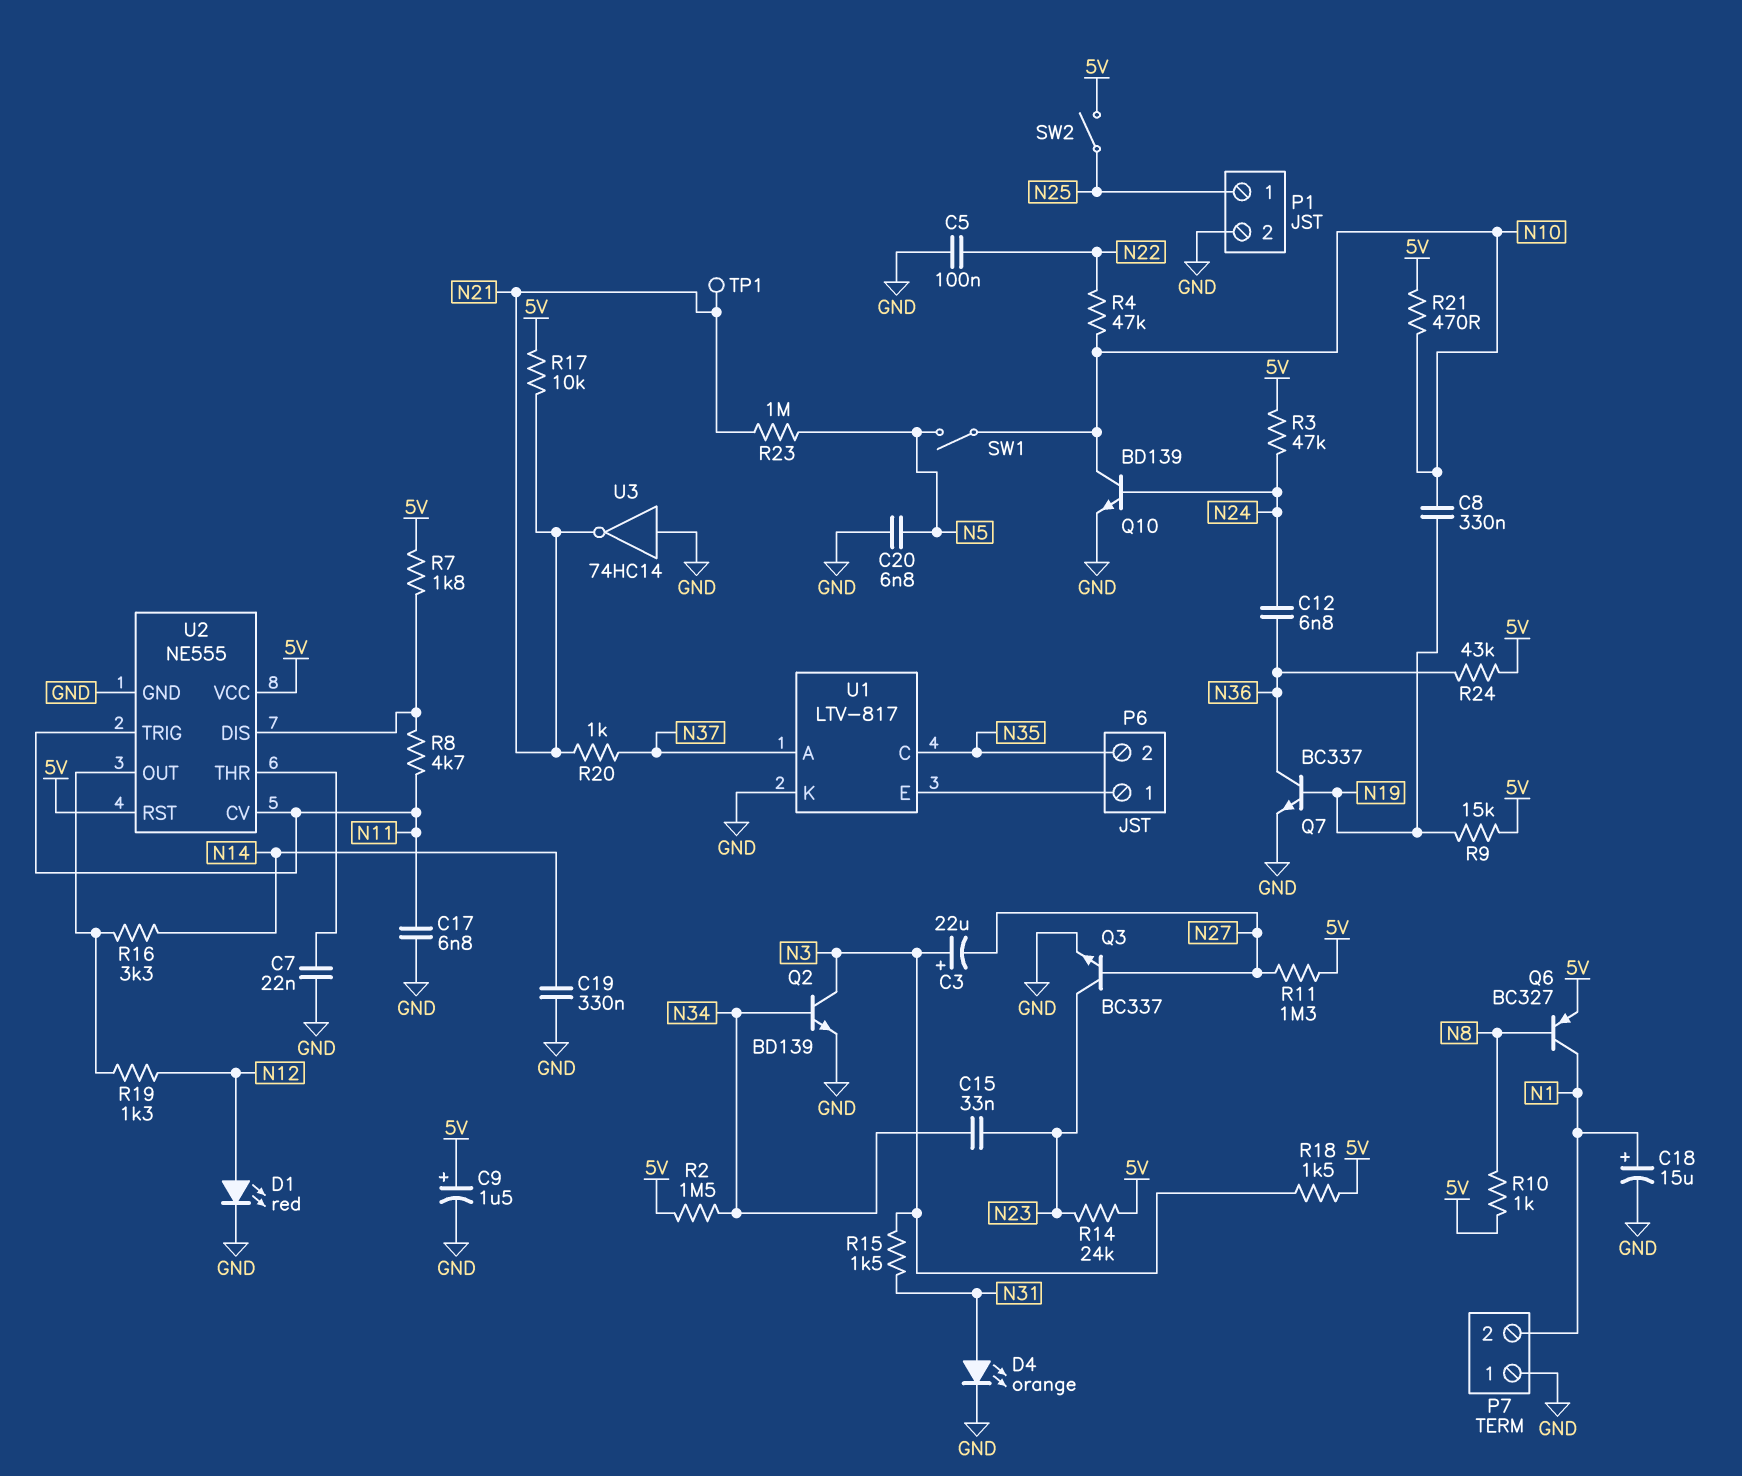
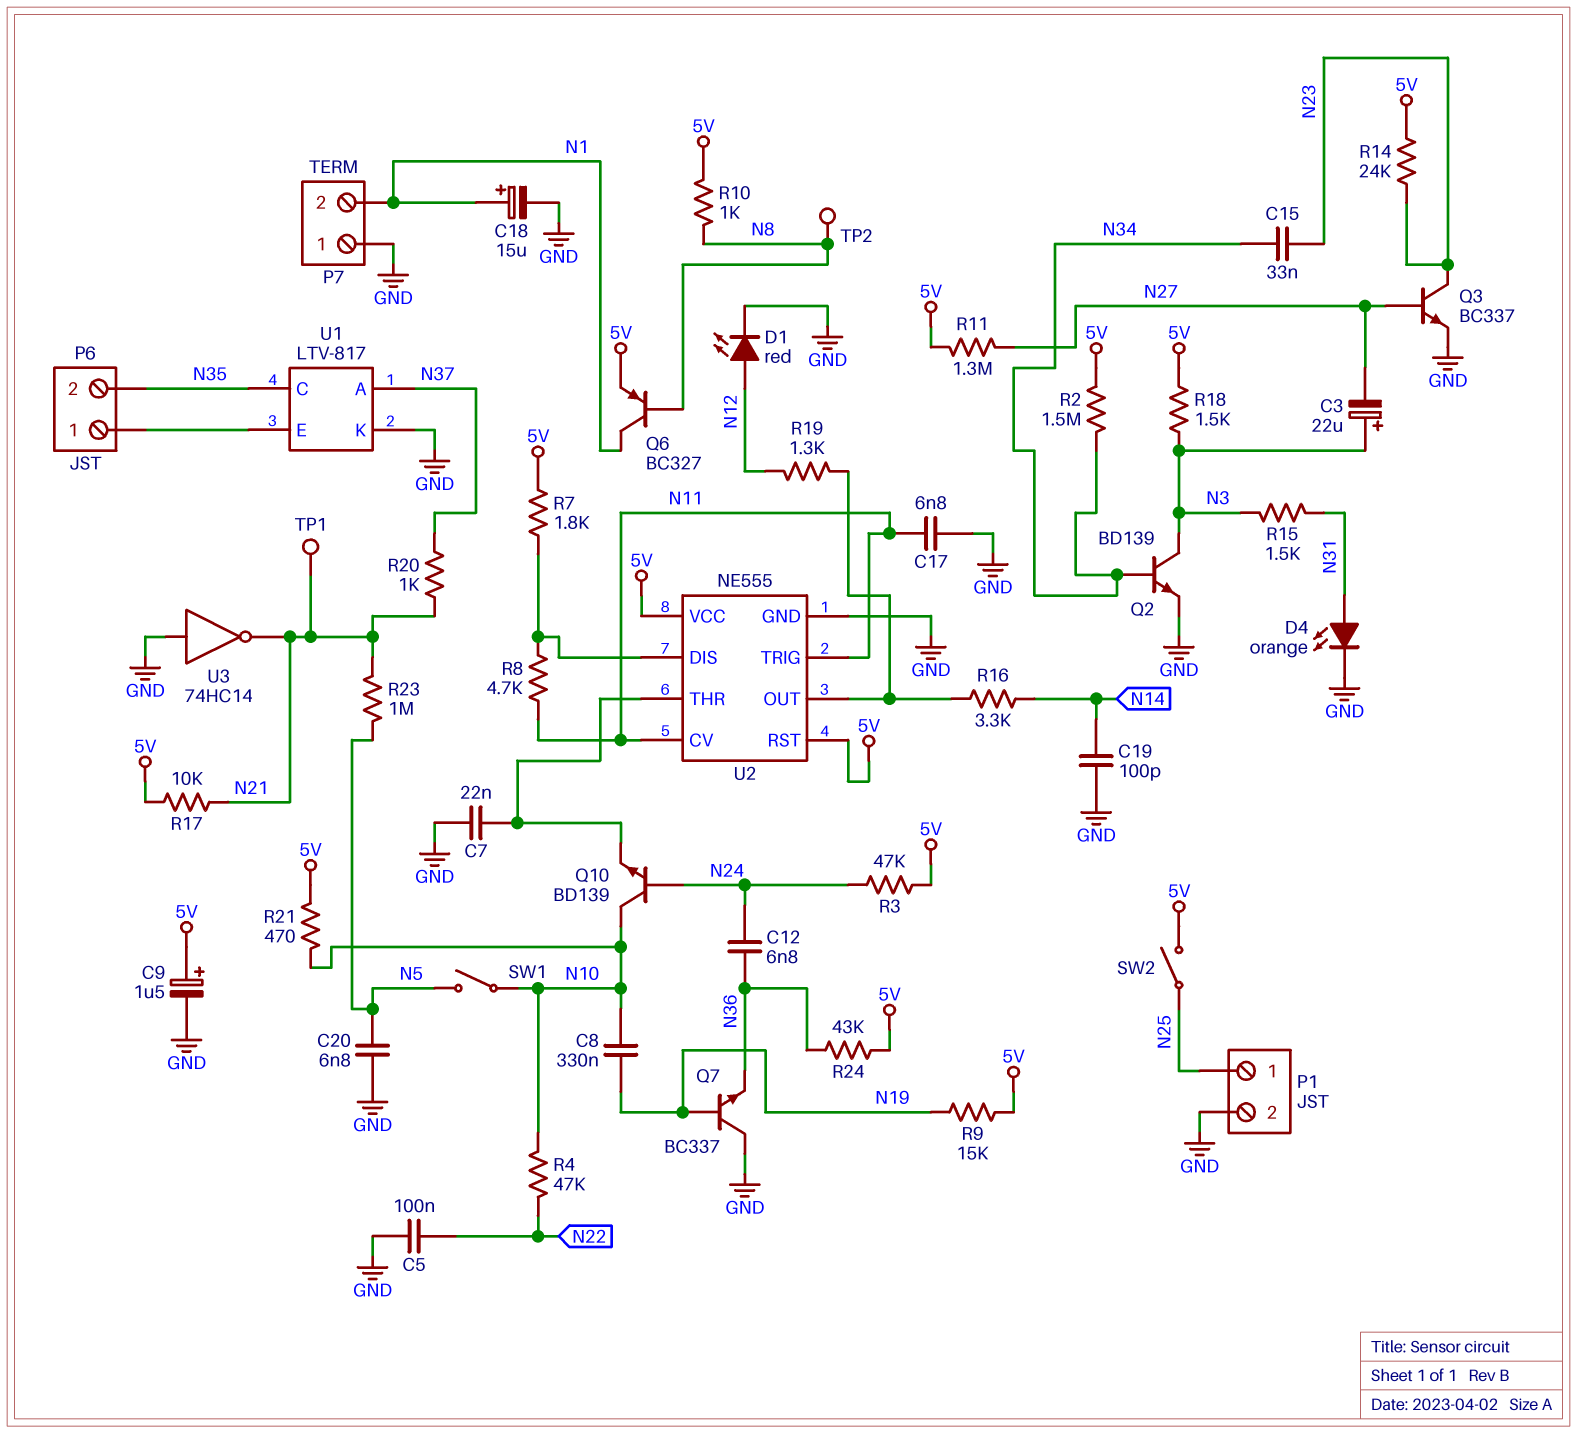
C19: 330nF (GND, N14) -> 100pF (GND, N14)
Q7: NPN BC337 (B N19, C N36, E GND) -> NPN BC337 (B N19, C GND, E N36)
Q10: NPN BD139 (B N24, C N10, E GND) -> NPN BD139 (B N24, C N10, E U2/THR)
TP2: none -> test point (N8)

